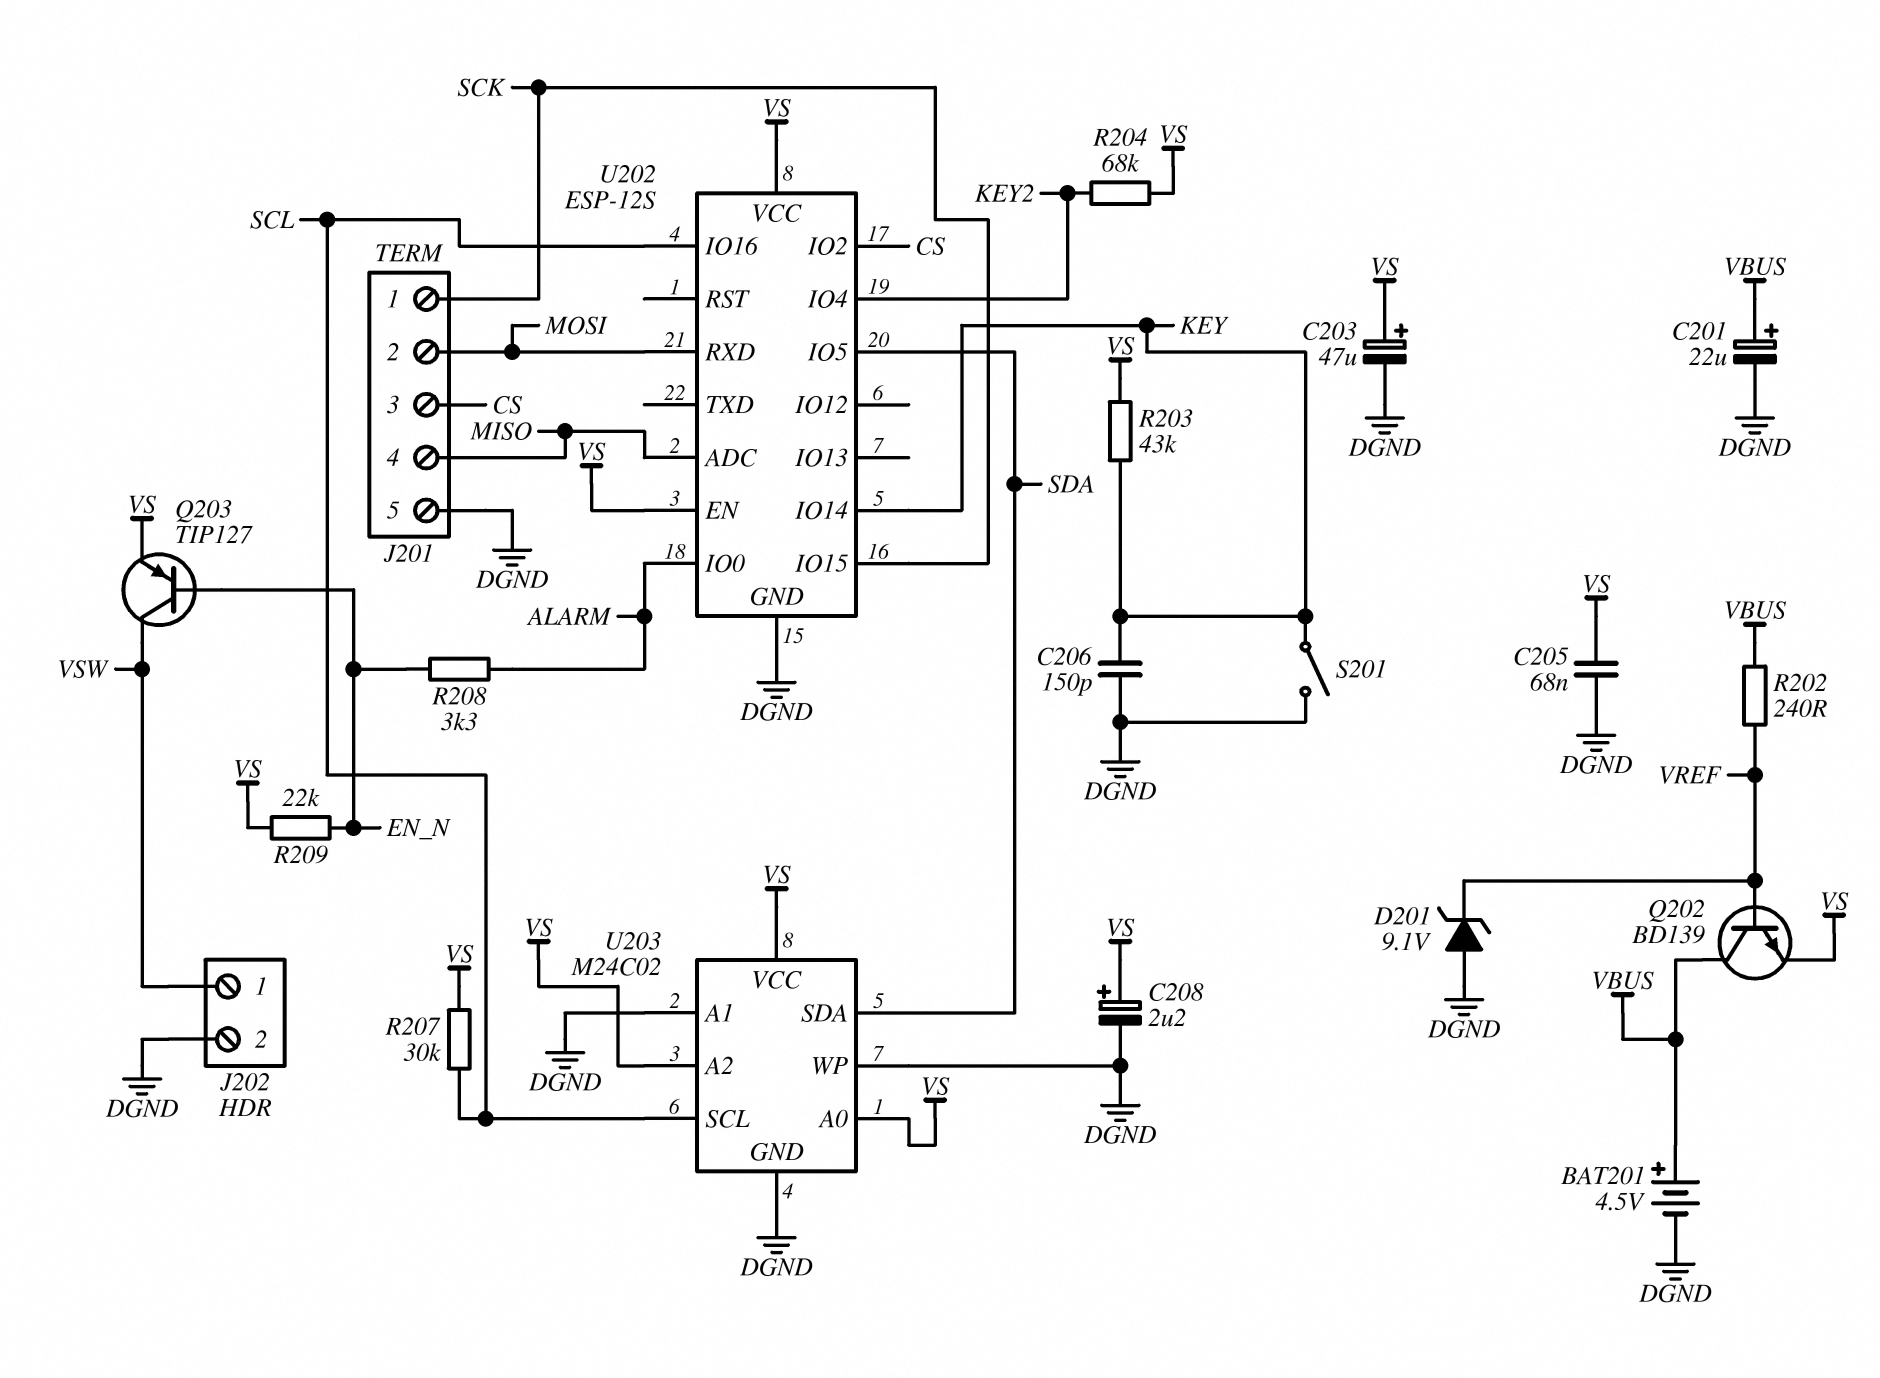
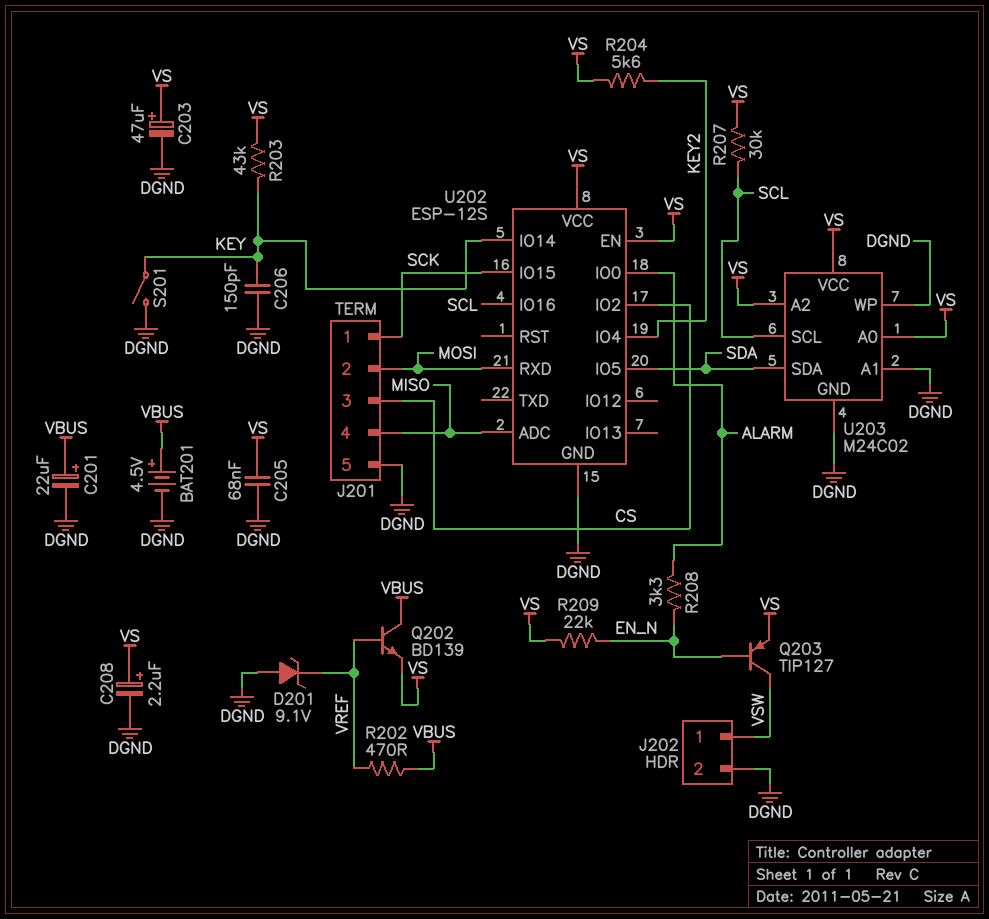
R202: 240 (VBUS, VREF) -> 470 (VBUS, VREF)
R204: 68k (KEY2, VS) -> 5.6k (KEY2, VS)

